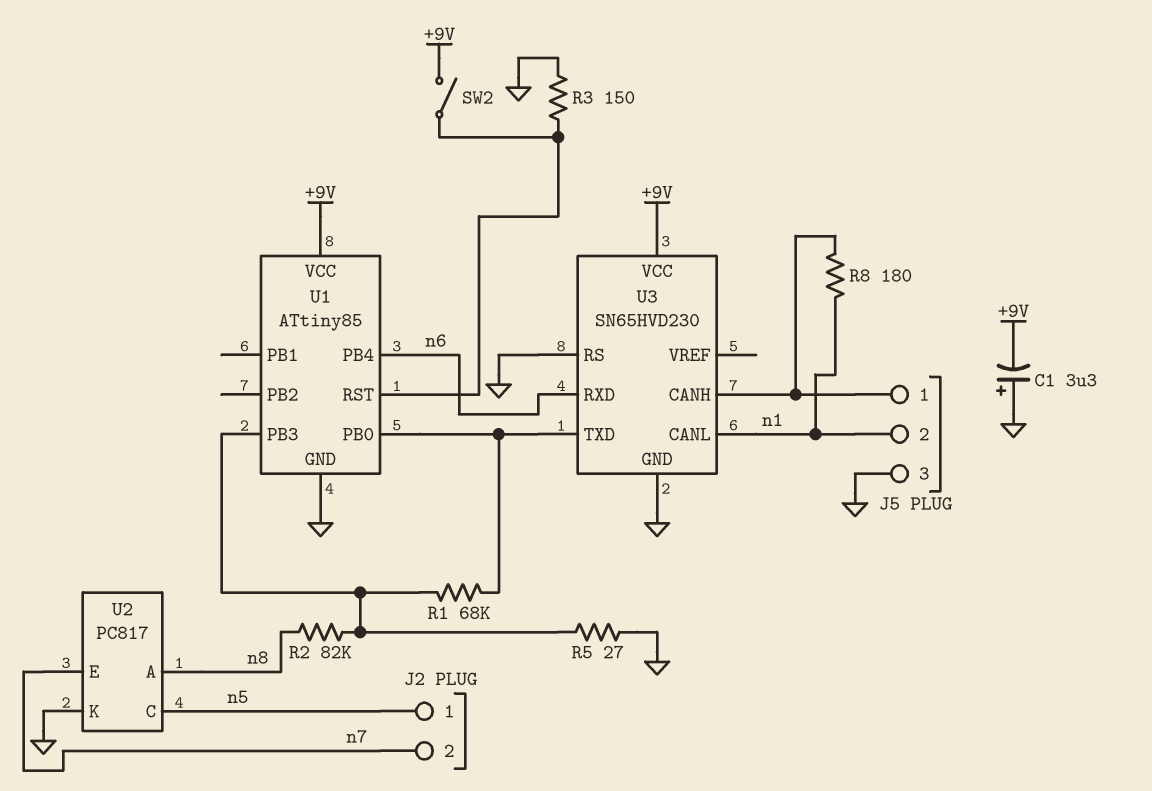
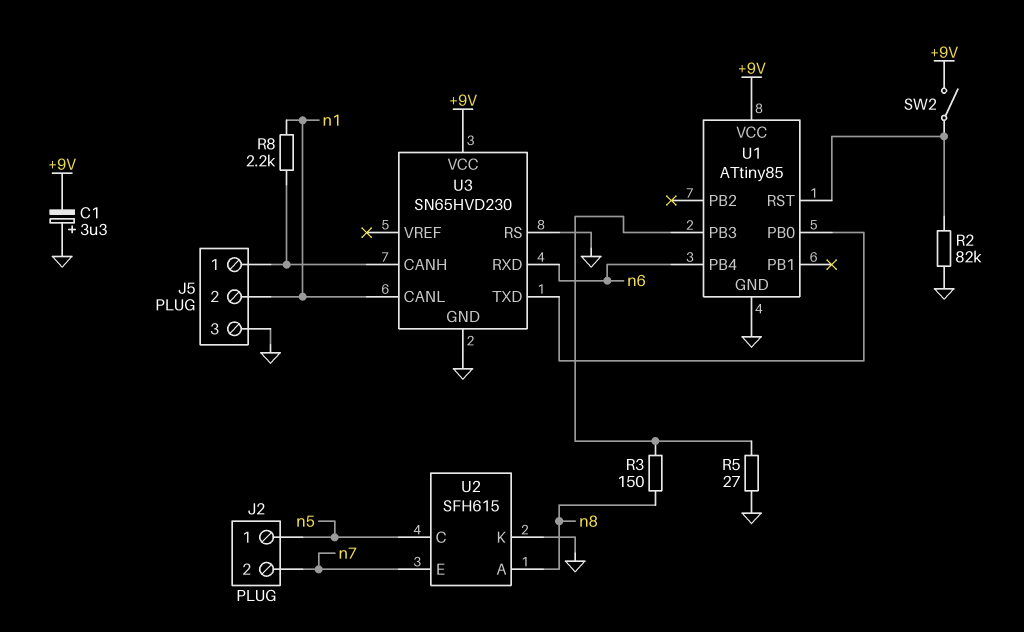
R1: 68k (U1/PB0, U1/PB3) -> none
R2: 82k (U1/PB3, n8) -> 82k (GND, U1/RST)
R3: 150 (GND, U1/RST) -> 150 (U1/PB3, n8)
R8: 180 (J5/1, n1) -> 2.2k (J5/1, n1)
U2: PC817 -> SFH615

